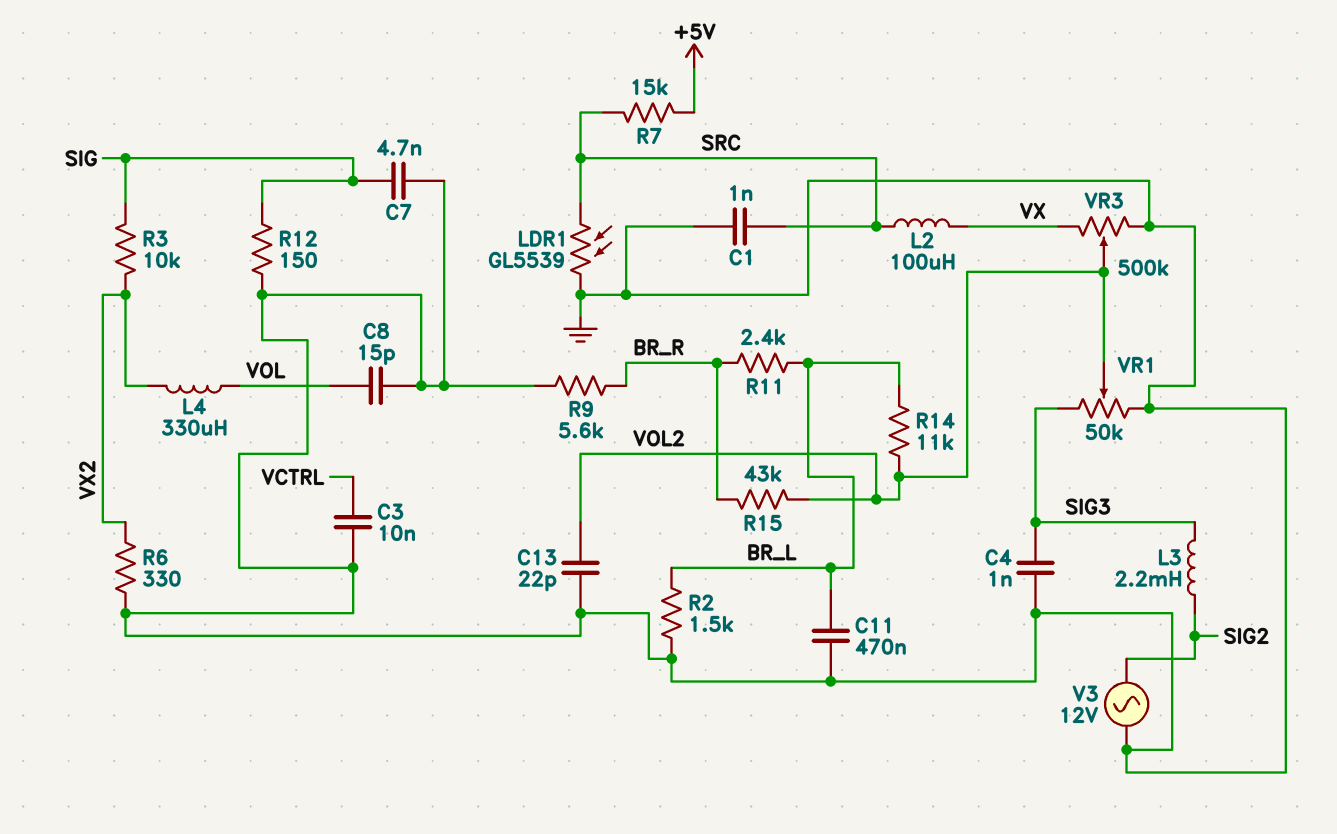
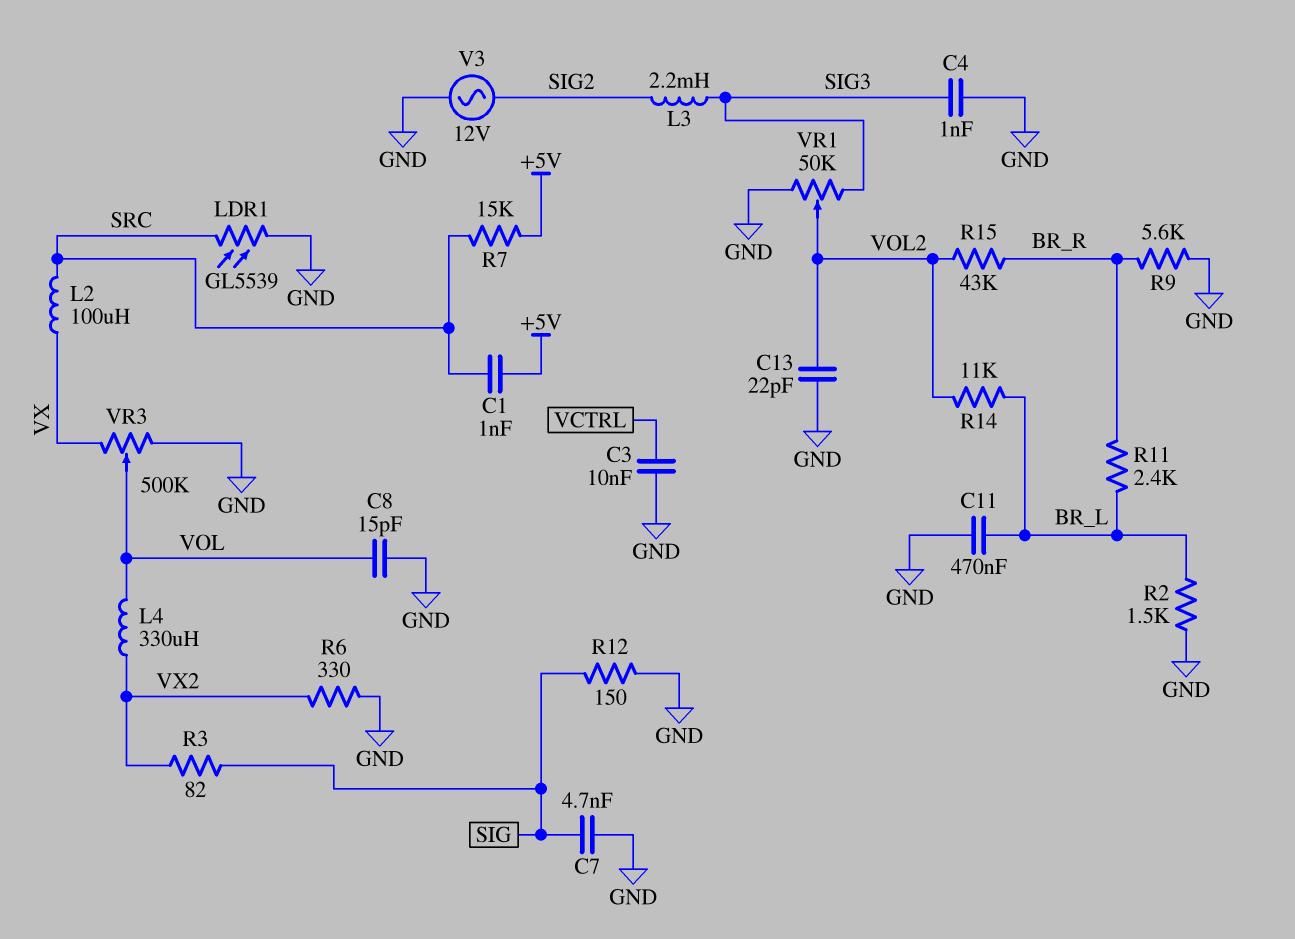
C1: 1nF (GND, SRC) -> 1nF (+5V, SRC)
R3: 10k (SIG, VX2) -> 82 (SIG, VX2)
VR3: 500k (GND, VX, wiper VOL2) -> 500k (GND, VX, wiper VOL)

